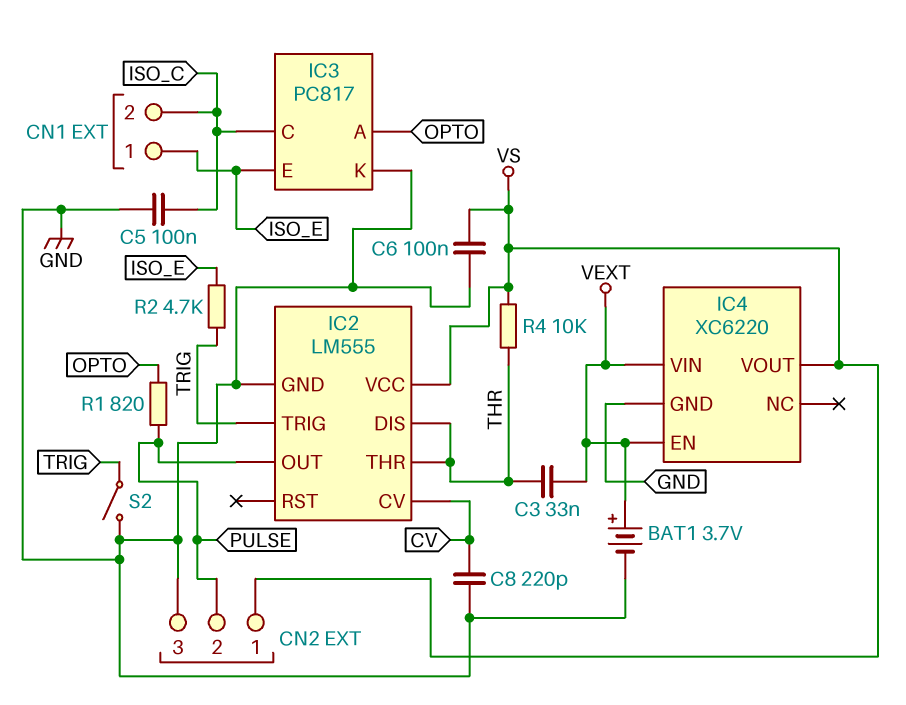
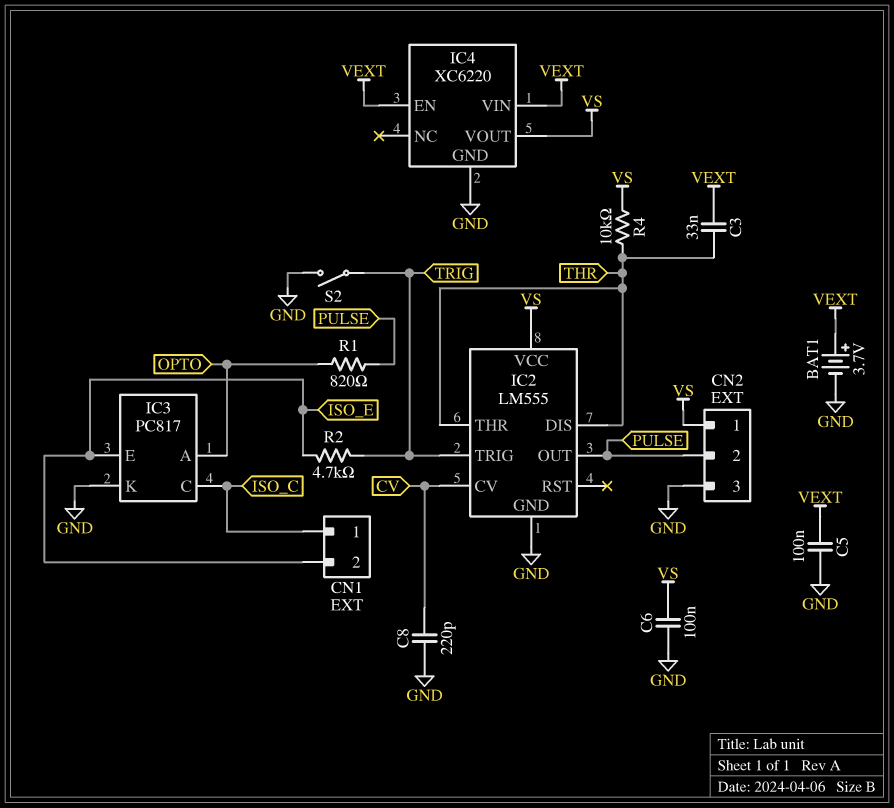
C5: 100nF (GND, ISO_C) -> 100nF (GND, VEXT)
CN1 pin 1: ISO_E -> ISO_C
CN1 pin 2: ISO_C -> ISO_E

